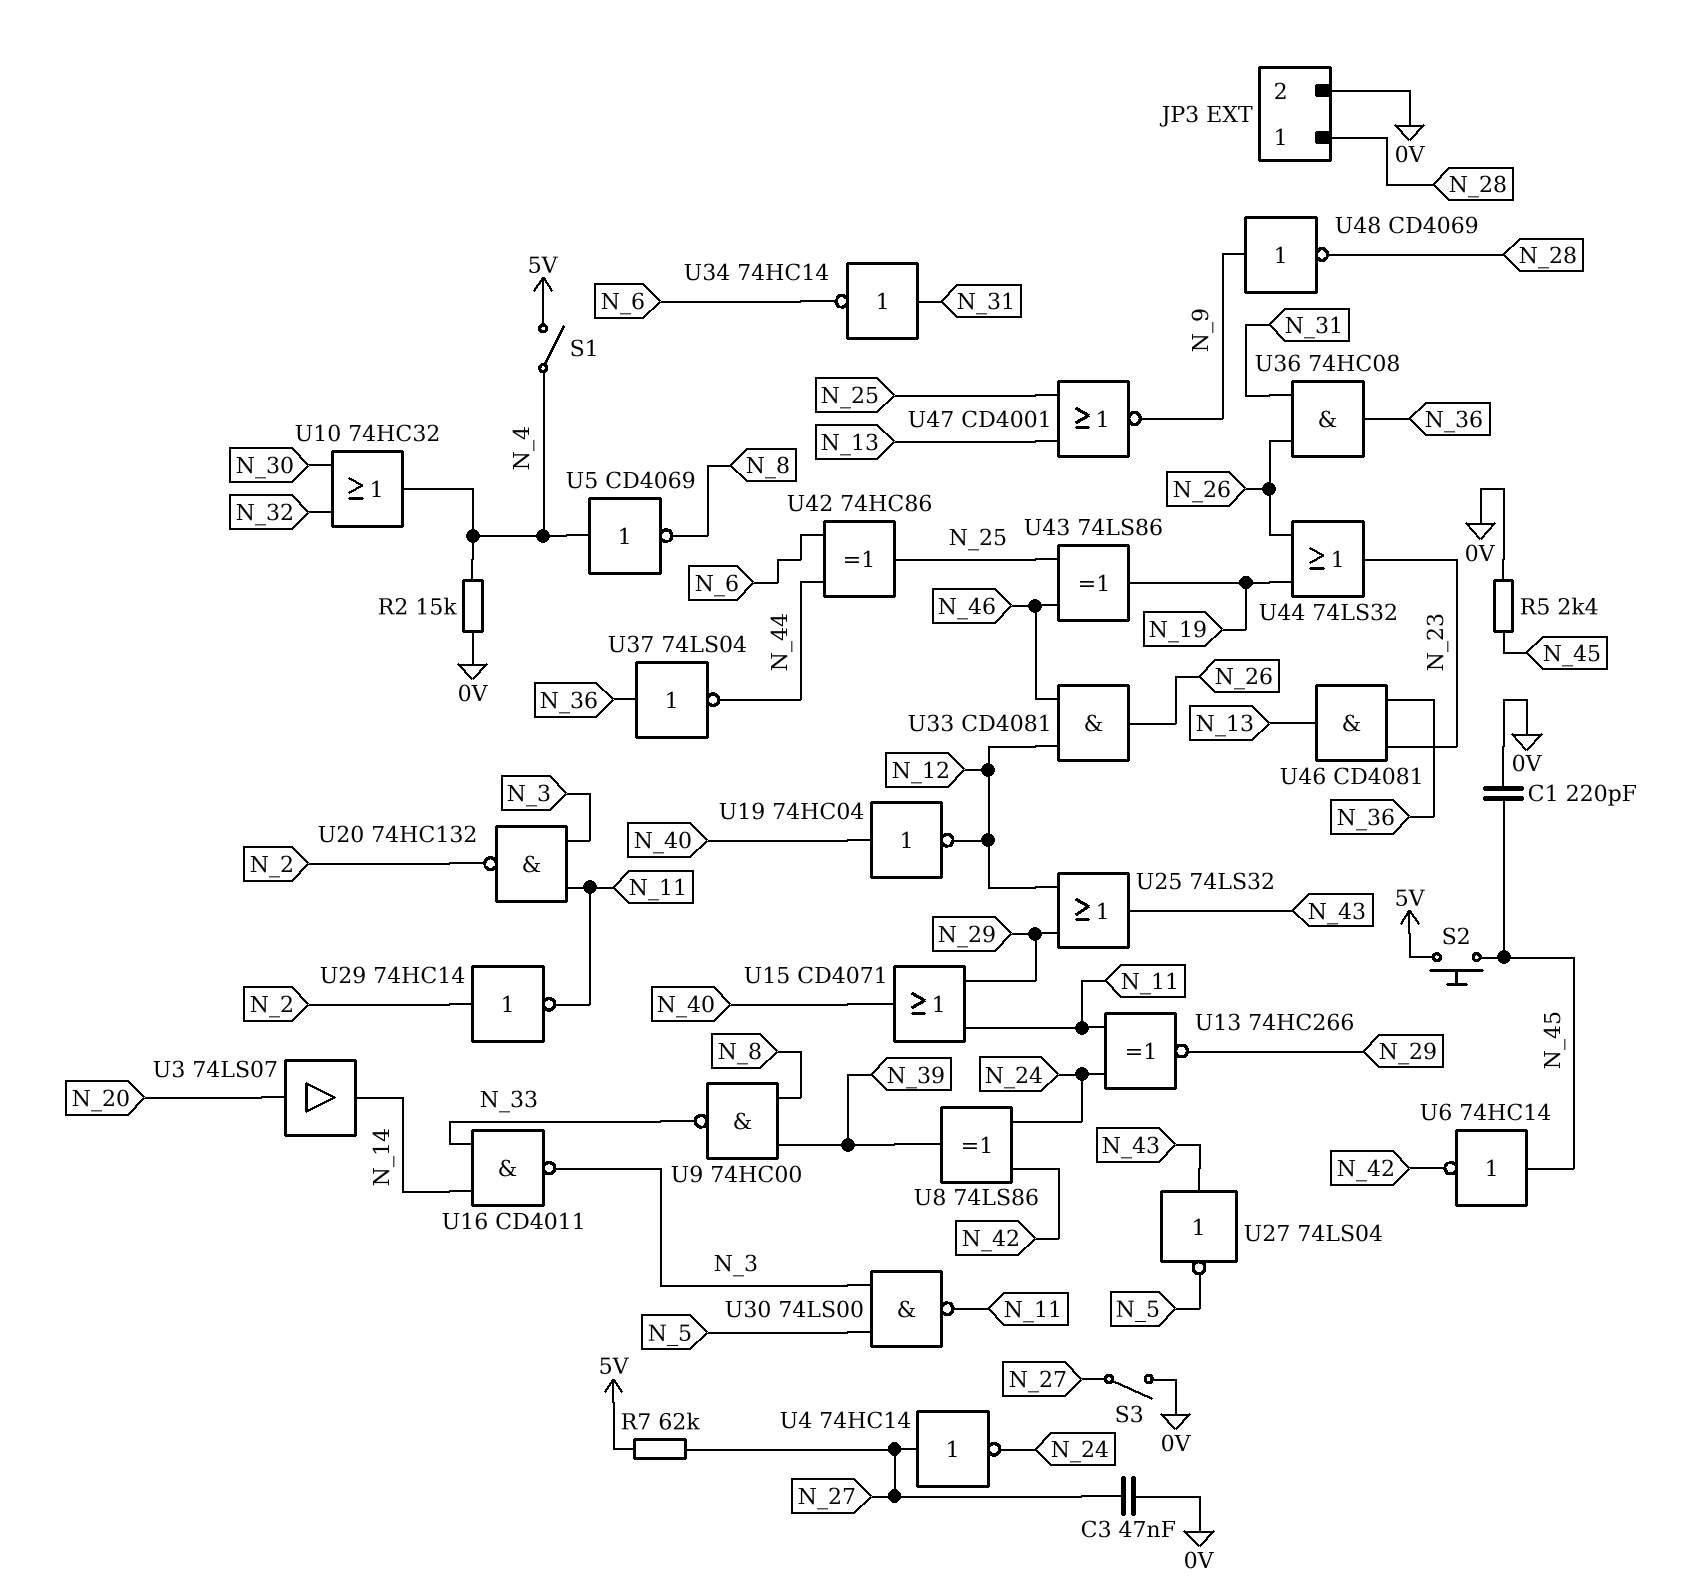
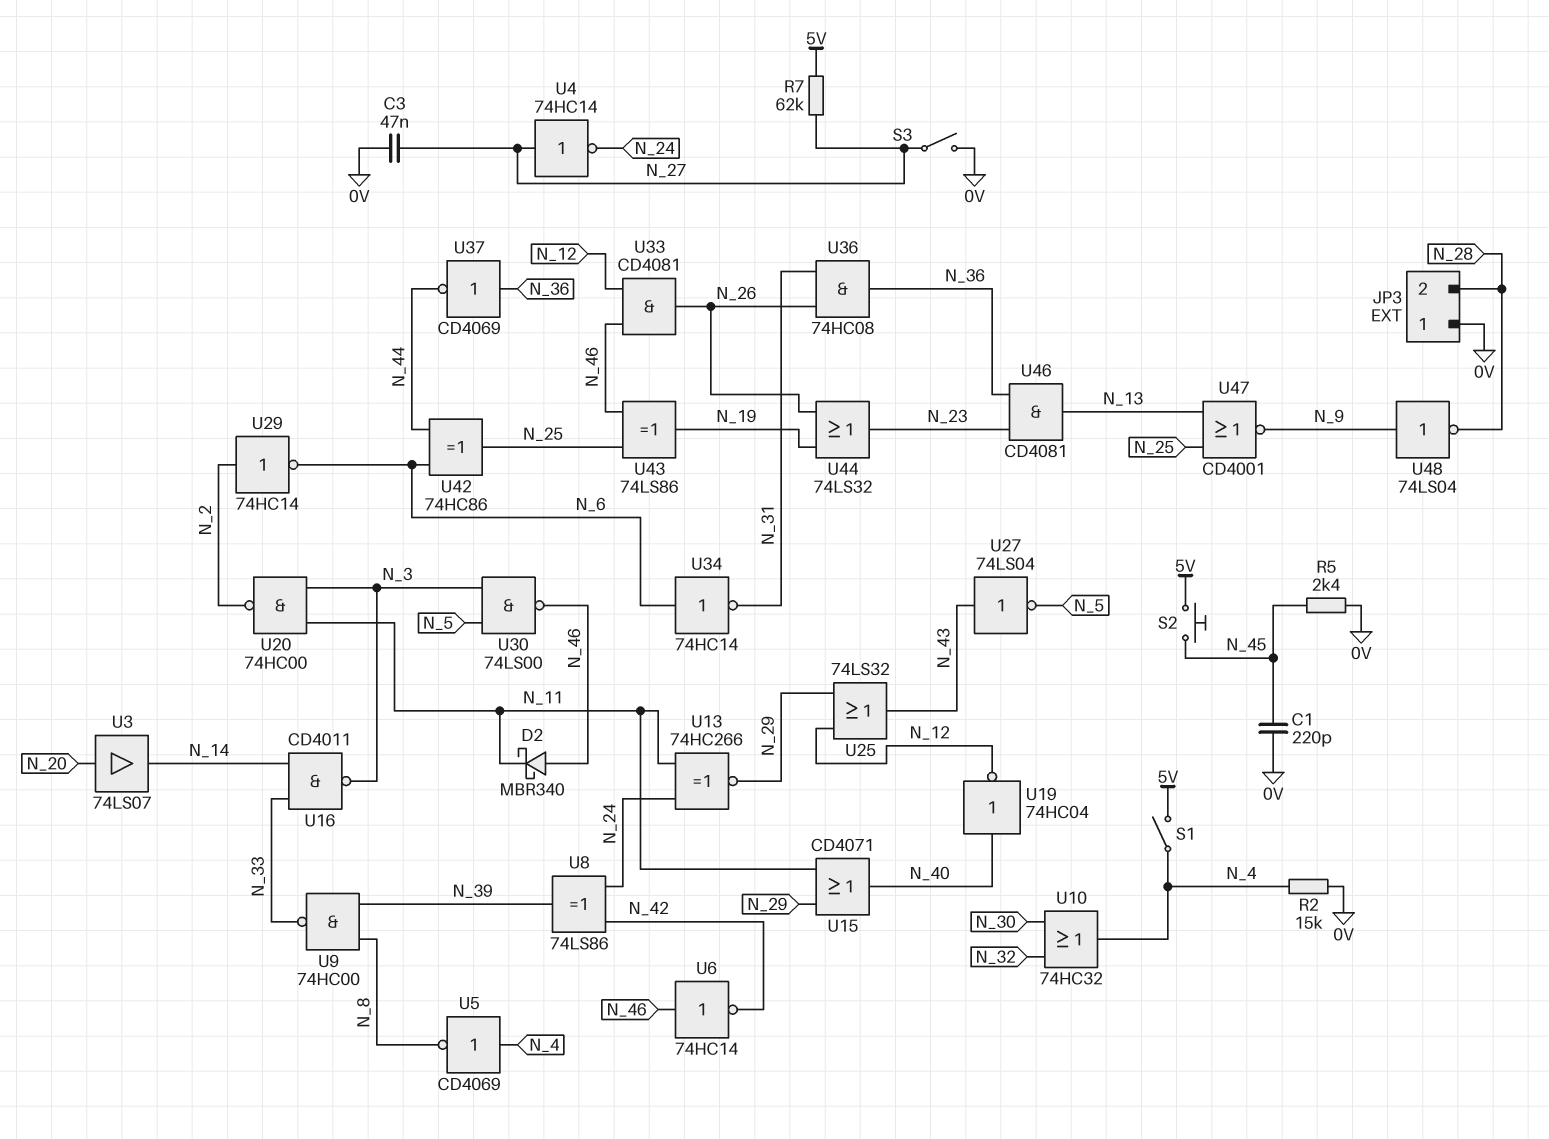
D2: none -> schottky MBR340 (A N_46, K N_11)
JP3 pin 1: N_28 -> 0V
JP3 pin 2: 0V -> N_28
U6: NOT 74HC14 (in N_45, out N_42) -> NOT 74HC14 (in N_46, out N_42)
U20: NAND 74HC132 (in N_3, in N_11, out N_2) -> NAND 74HC00 (in N_3, in N_11, out N_2)
U29: NOT 74HC14 (in N_2, out N_11) -> NOT 74HC14 (in N_2, out N_6)
U30: NAND 74LS00 (in N_3, in N_5, out N_11) -> NAND 74LS00 (in N_3, in N_5, out N_46)
U34: NOT 74HC14 (in N_31, out N_6) -> NOT 74HC14 (in N_6, out N_31)
U37: NOT 74LS04 (in N_36, out N_44) -> NOT CD4069 (in N_36, out N_44)
U48: NOT CD4069 (in N_9, out N_28) -> NOT 74LS04 (in N_9, out N_28)

